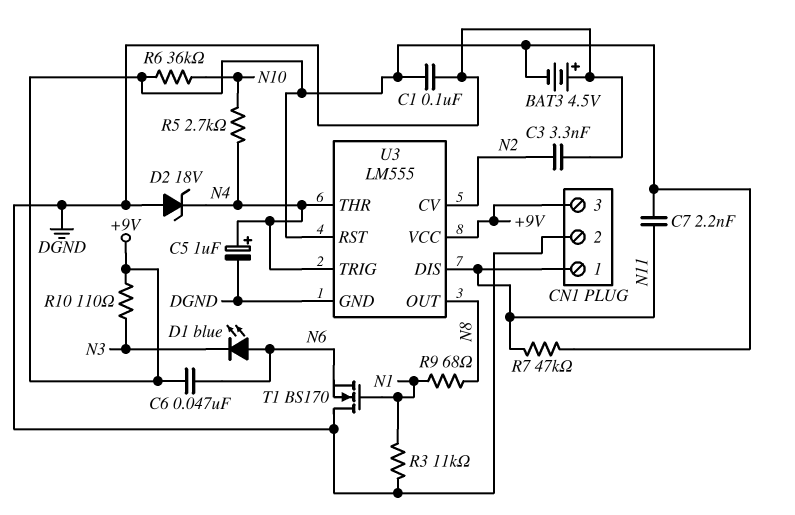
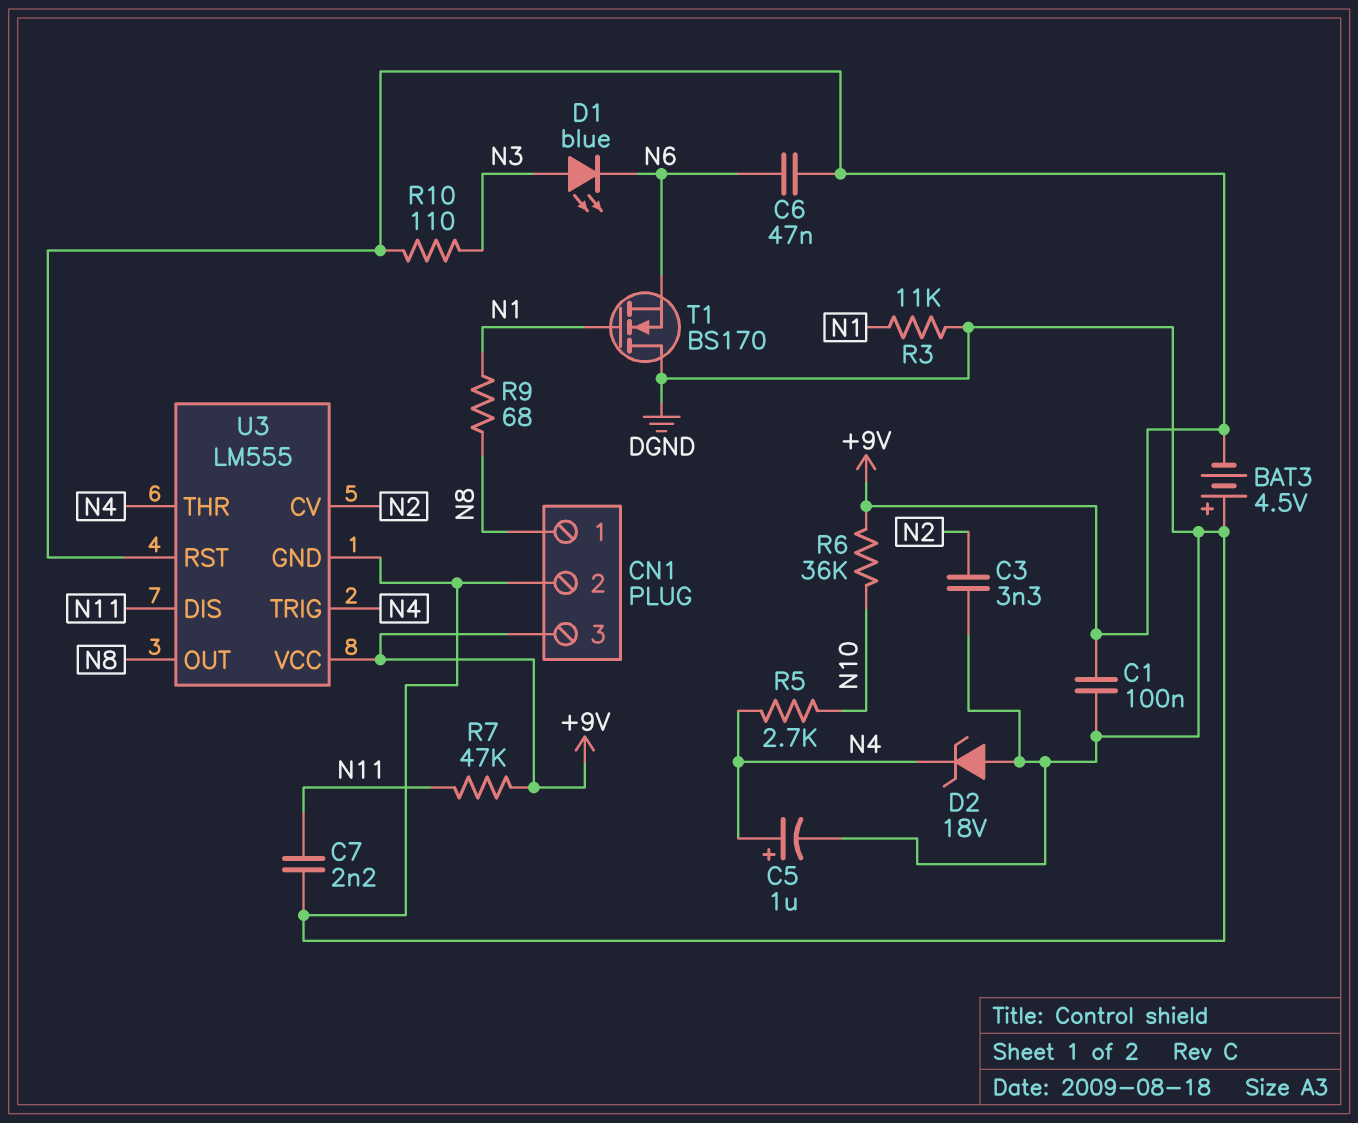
C7: 2.2nF (+9V, N11) -> 2.2nF (DGND, N11)
CN1 pin 1: N11 -> N8
D1: LED blue (A N6, K N3) -> LED blue (A N3, K N6)

